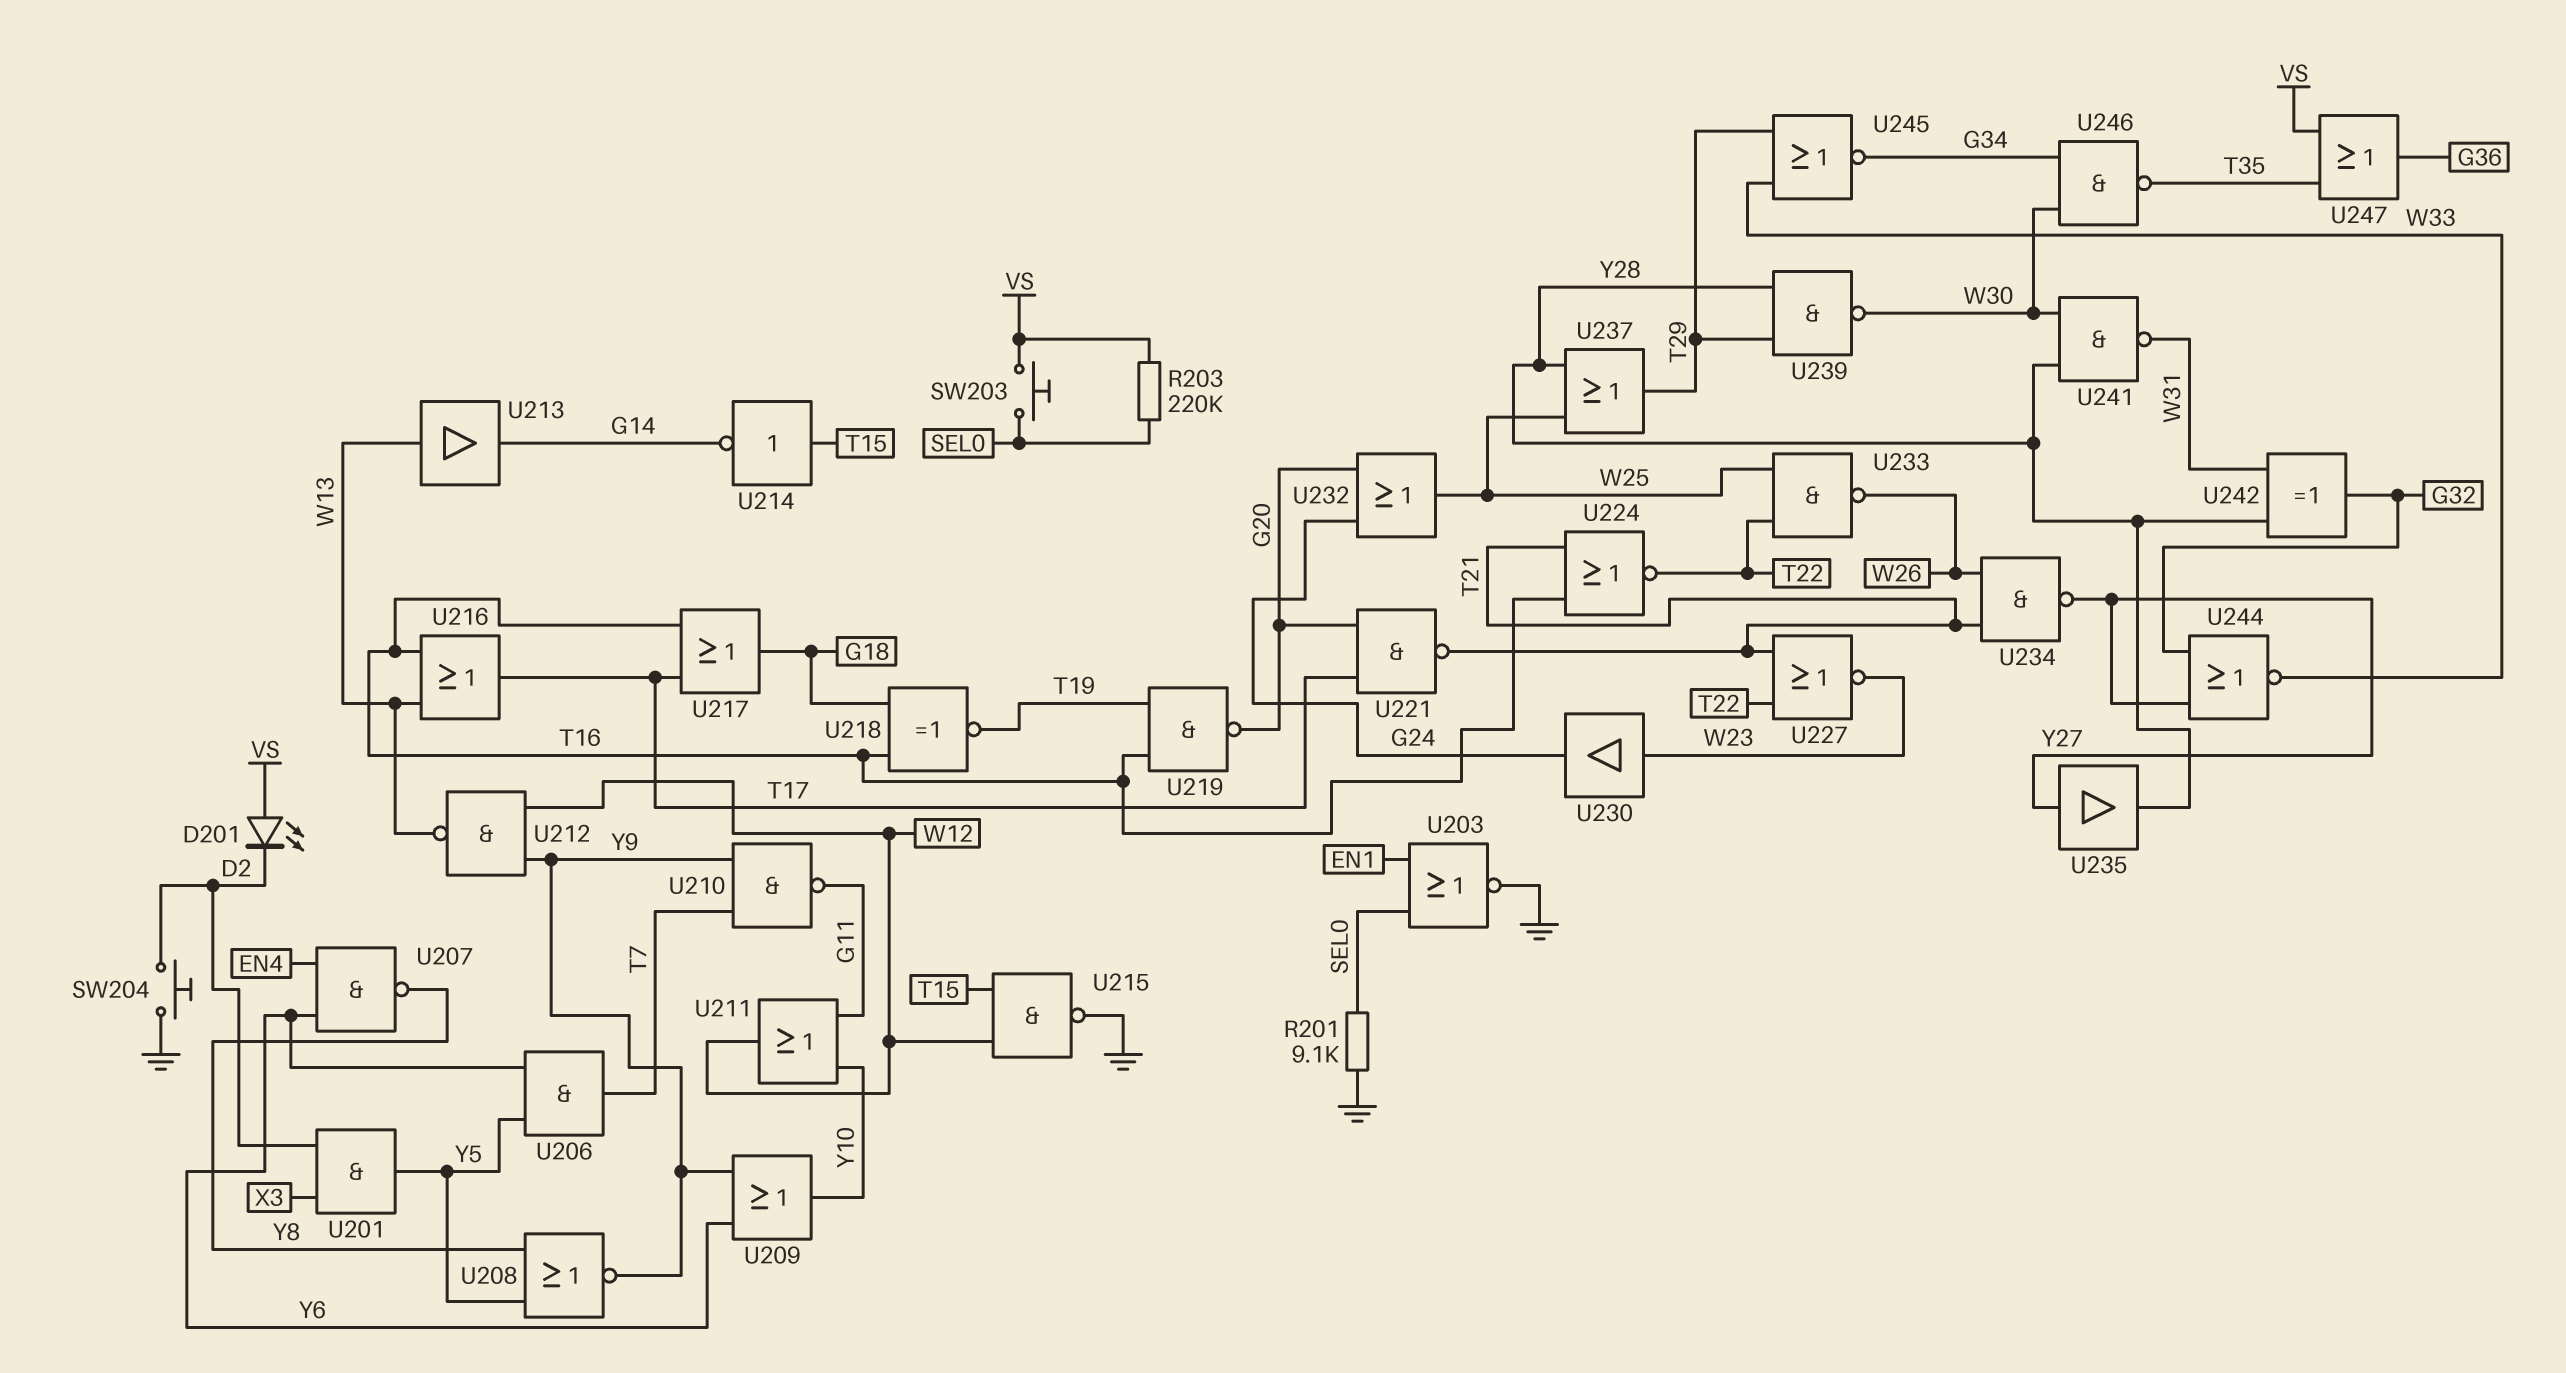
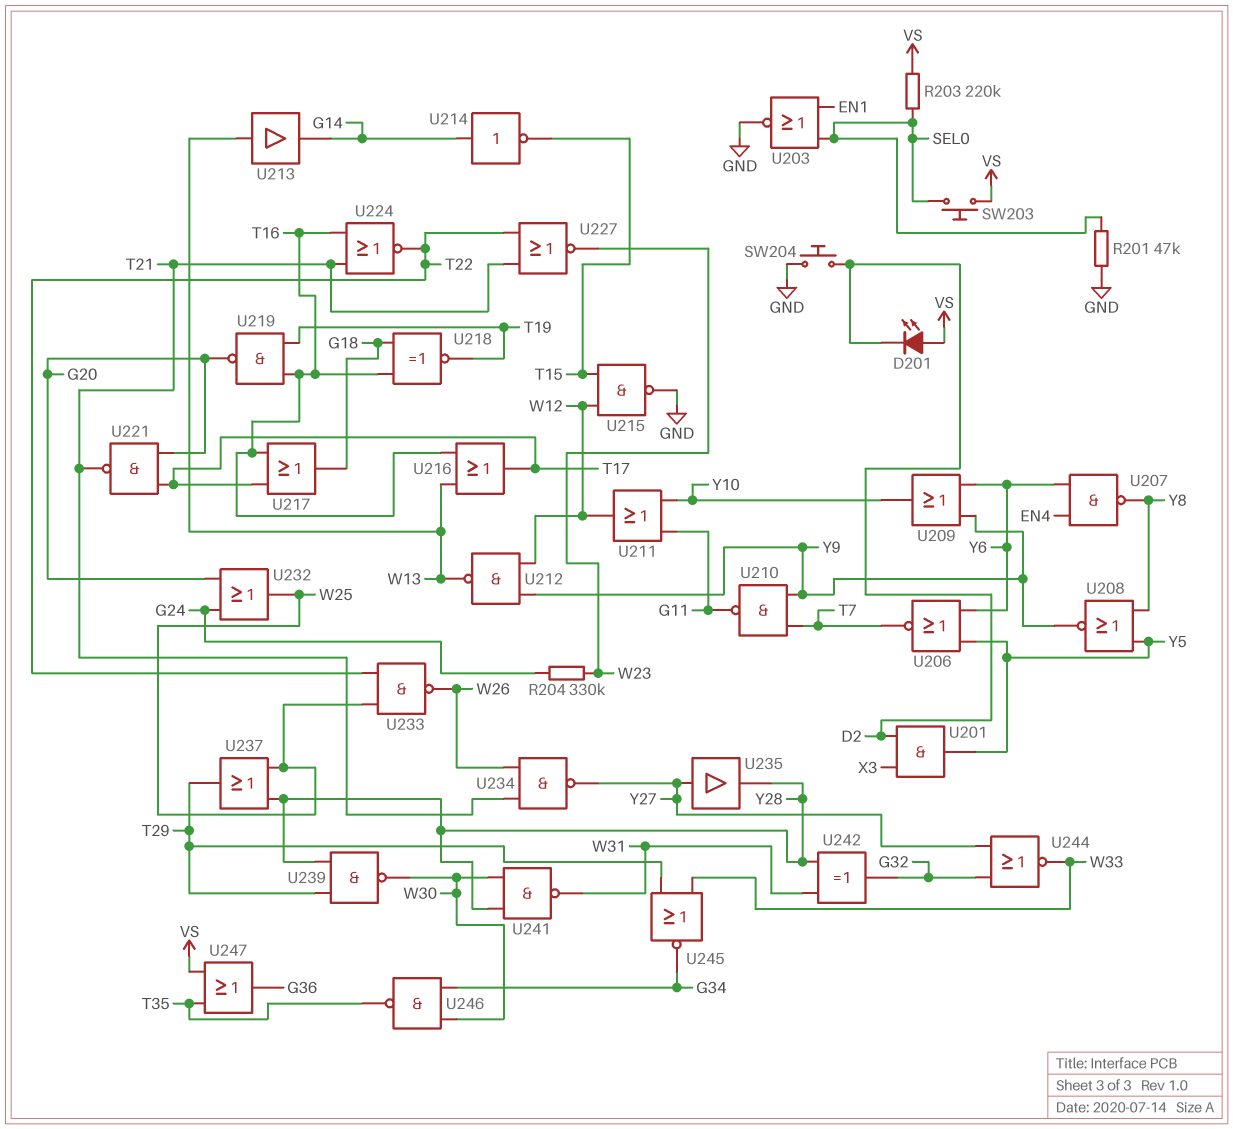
R201: 9.1k (GND, SEL0) -> 47k (GND, SEL0)
R204: none -> 330k (G24, W23)
U206: AND (in Y5, in Y6, out T7) -> NOR (in Y5, in Y6, out T7)
U214: NOT (in T15, out G14) -> NOT (in G14, out T15)
U230: buffer (in W23, out G24) -> none

